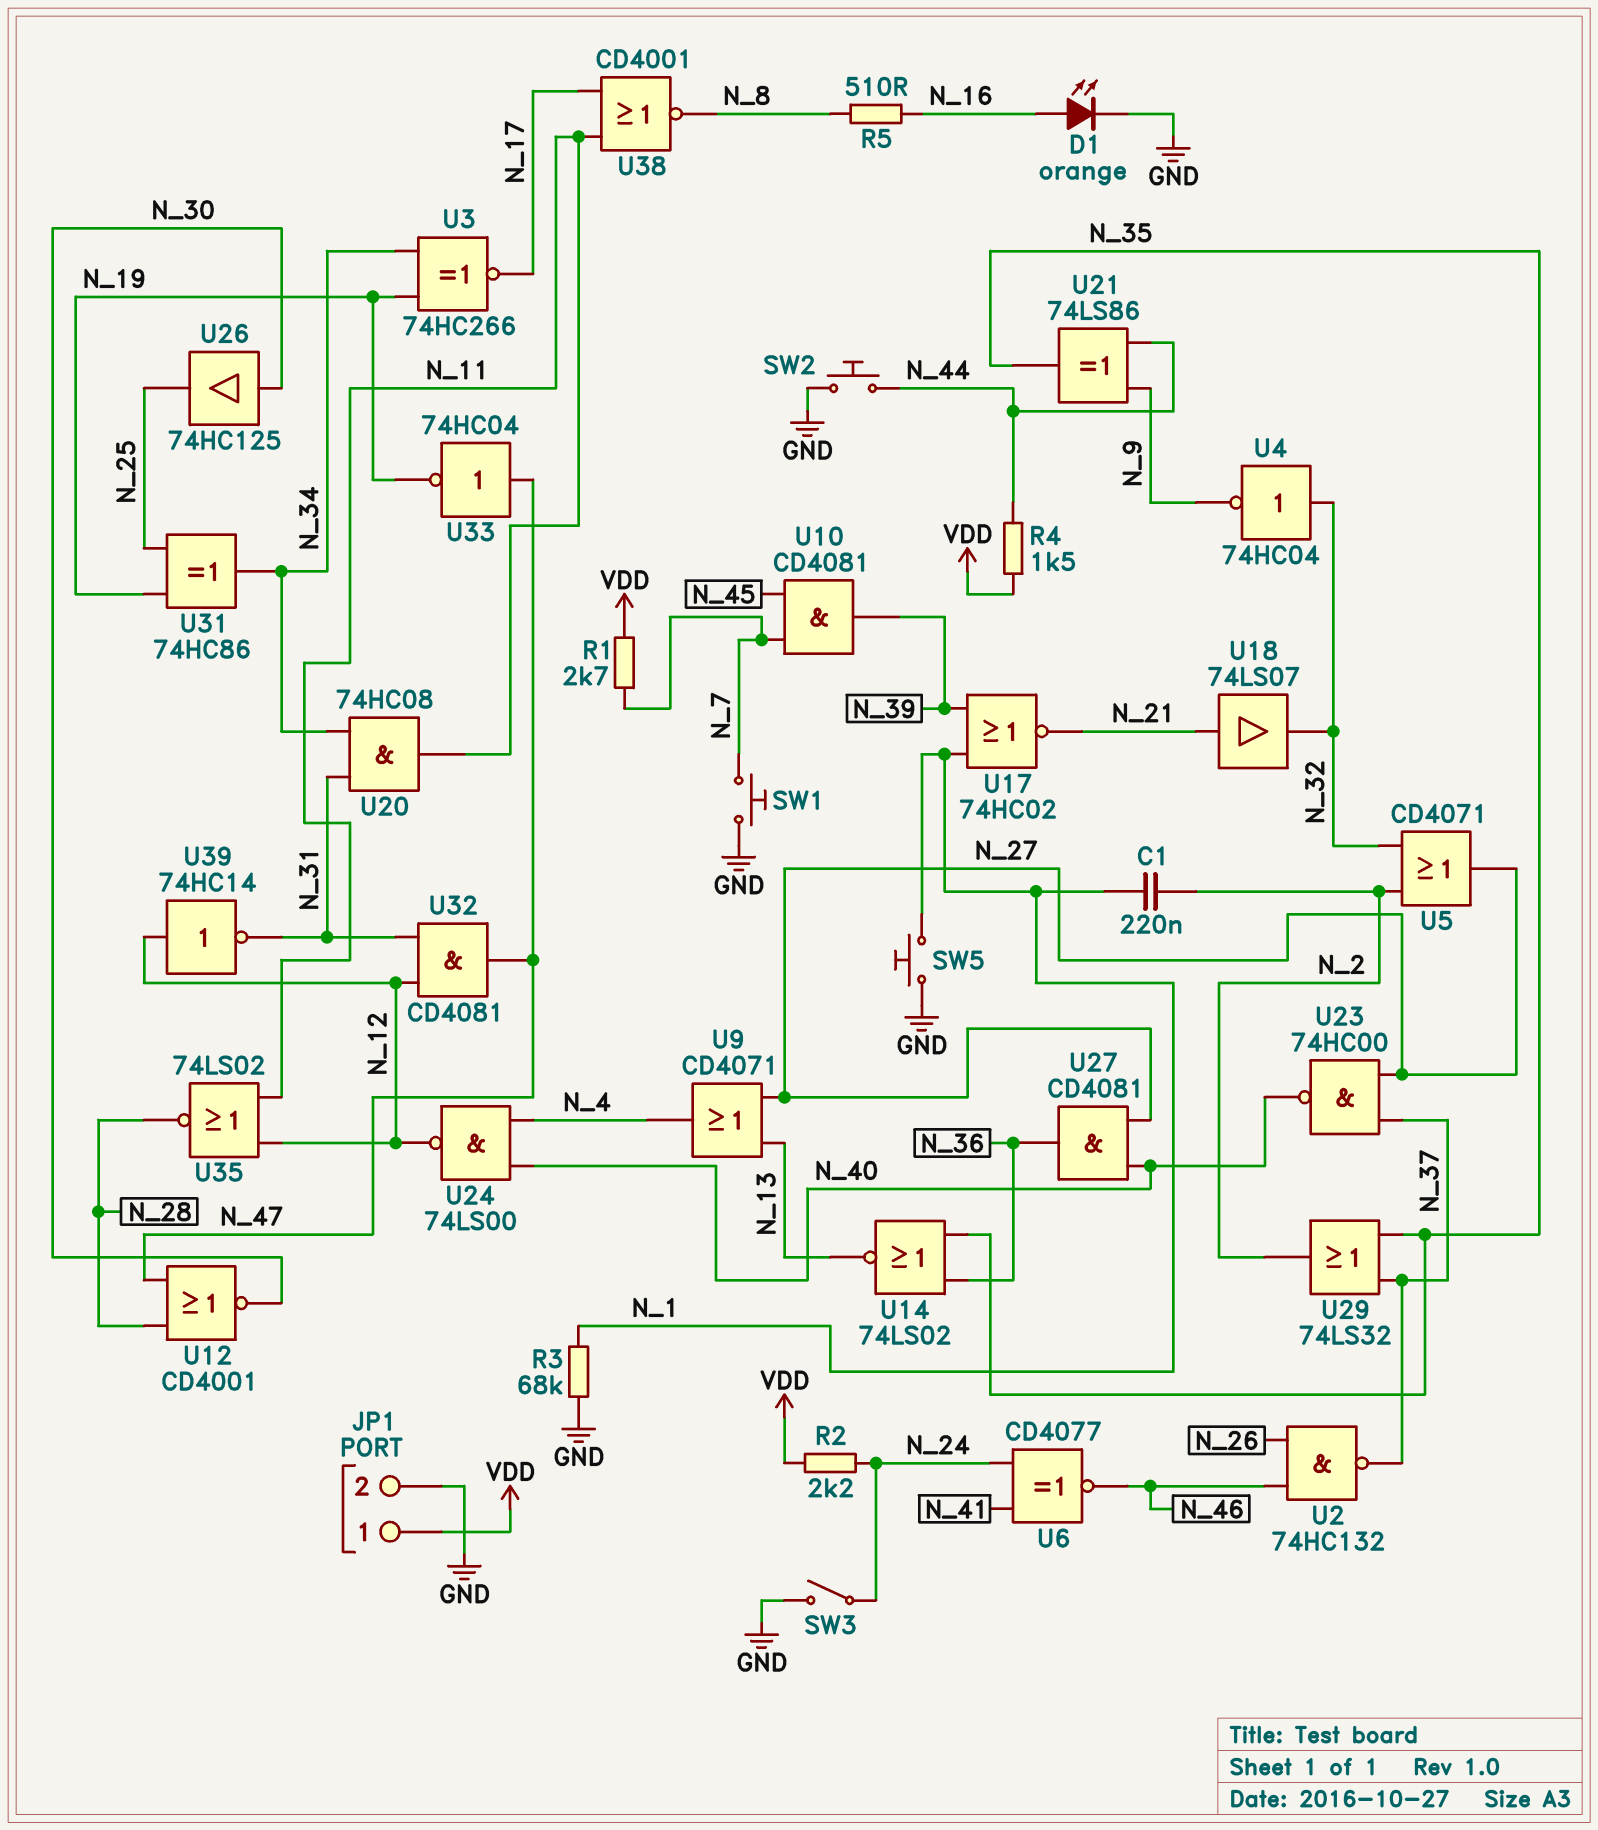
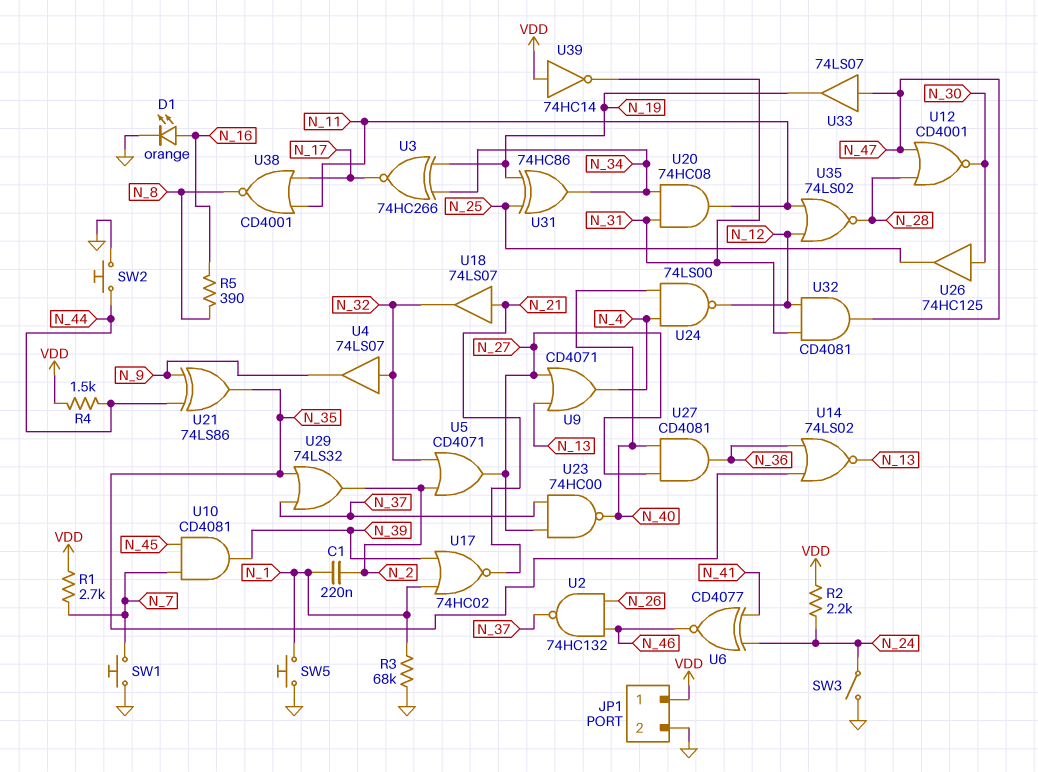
R5: 510 (N_8, N_16) -> 390 (N_8, N_16)
U4: NOT 74HC04 (in N_32, out N_9) -> buffer 74LS07 (in N_32, out N_9)
U33: NOT 74HC04 (in N_47, out N_19) -> buffer 74LS07 (in N_47, out N_19)
U39: NOT 74HC14 (in N_12, out N_31) -> NOT 74HC14 (in VDD, out N_31)

